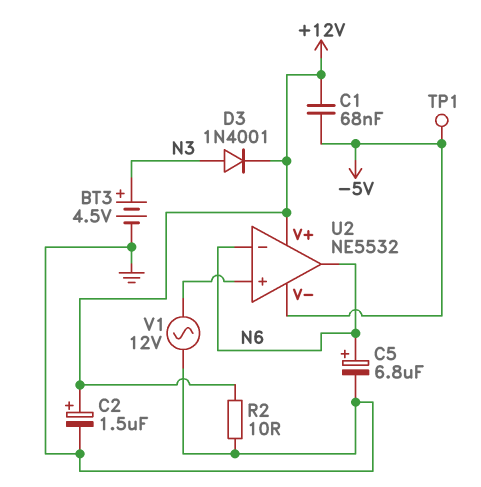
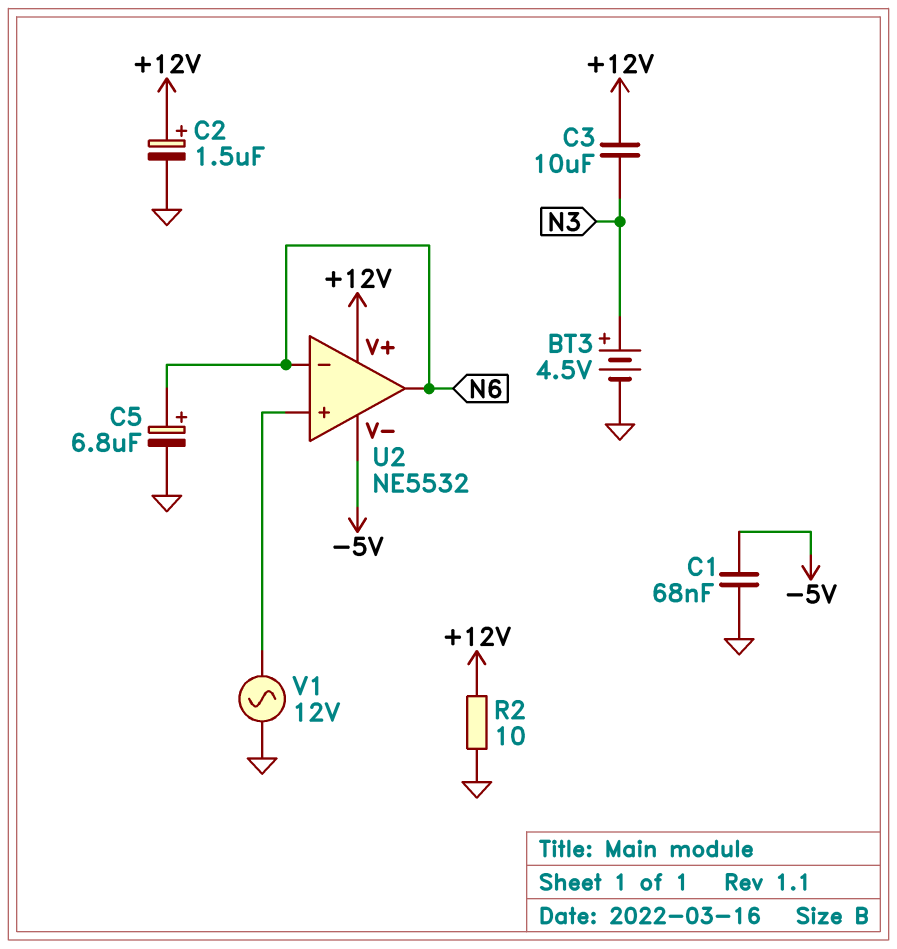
C1: 68nF (+12V, -5V) -> 68nF (-5V, GND)
C3: none -> 10uF (+12V, N3)
D3: diode 1N4001 (A N3, K +12V) -> none
TP1: test point (-5V) -> none

